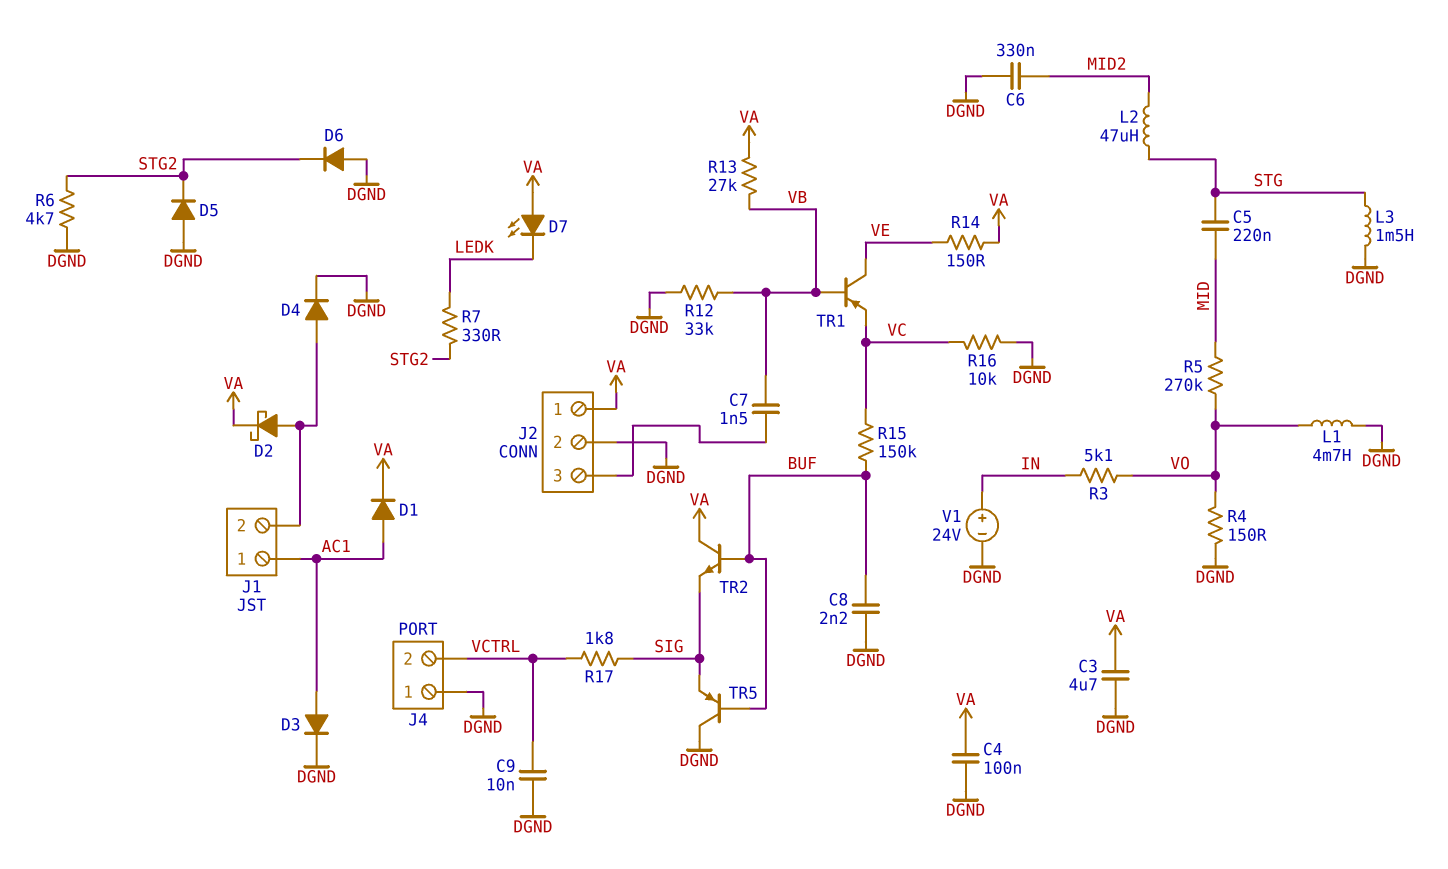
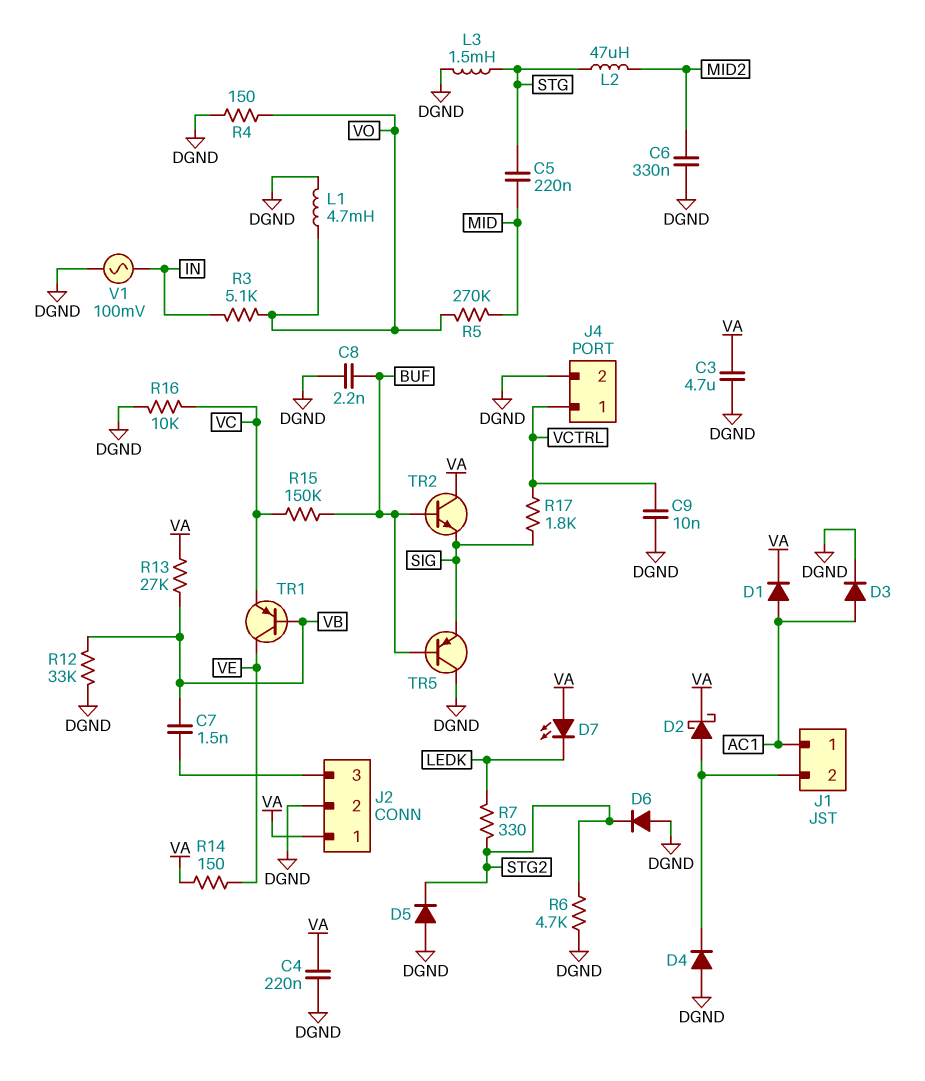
C4: 100nF (DGND, VA) -> 220nF (DGND, VA)
D4: diode (A J1/2, K DGND) -> diode (A DGND, K J1/2)
J4 pin 1: DGND -> VCTRL
J4 pin 2: VCTRL -> DGND
V1: 24V (plus IN, minus DGND) -> AC 100mV (DGND, IN)

